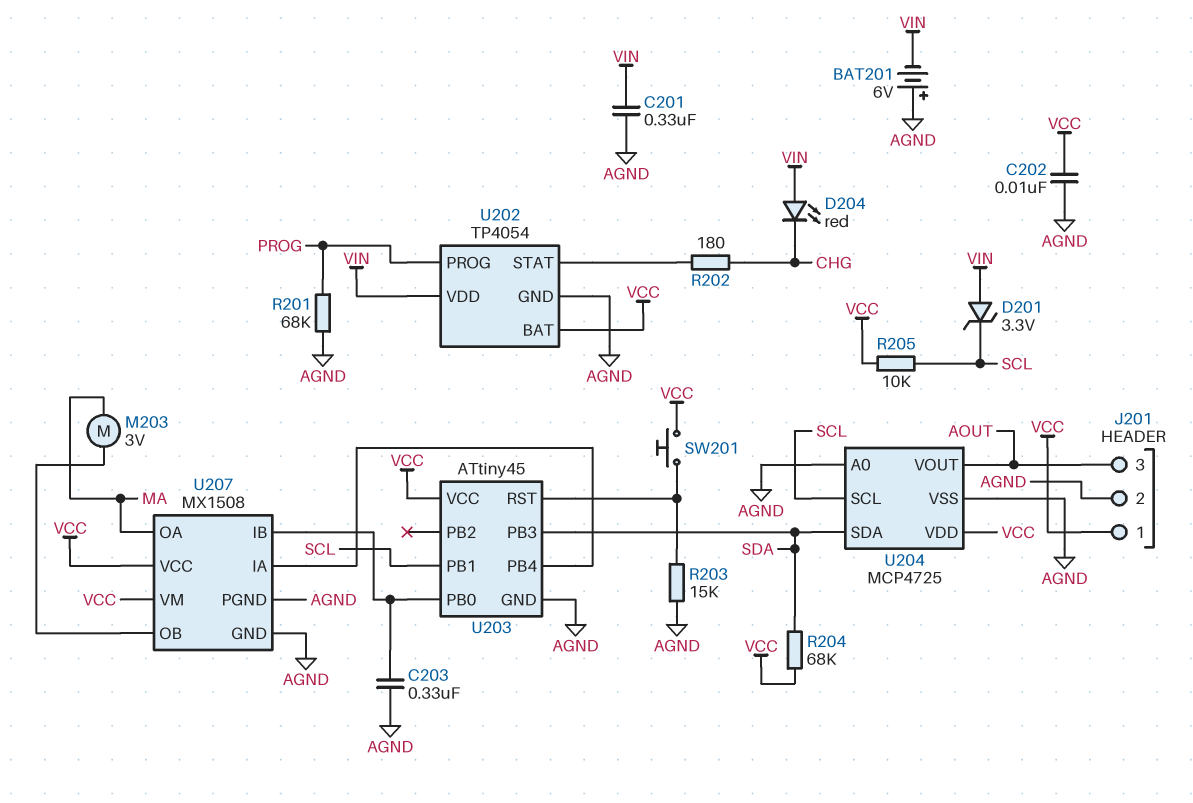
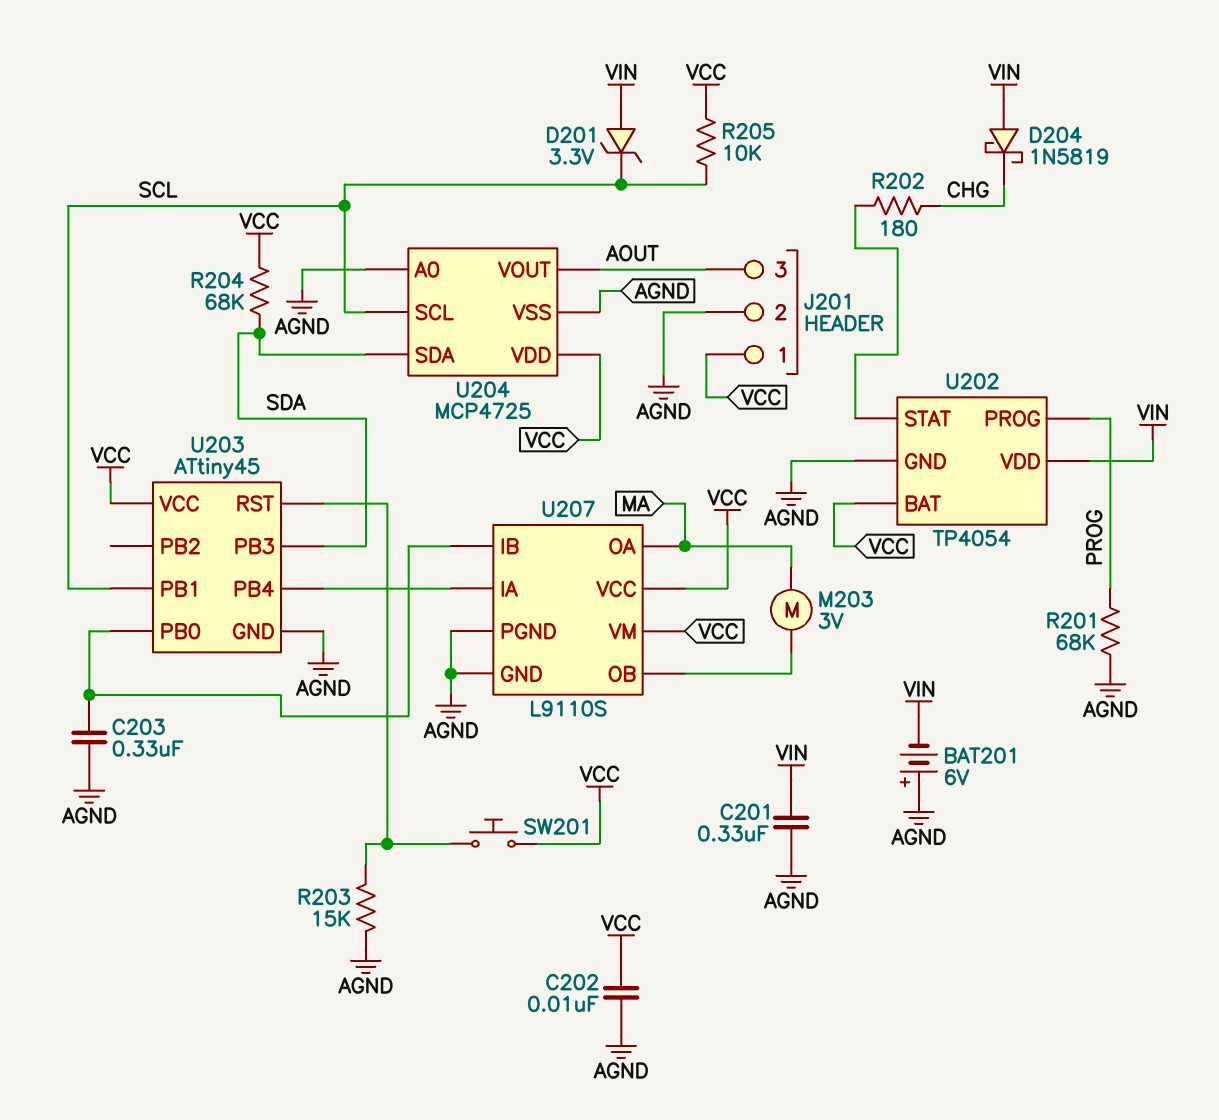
D204: LED red (A VIN, K CHG) -> schottky 1N5819 (A VIN, K CHG)
U207: MX1508 -> L9110S

